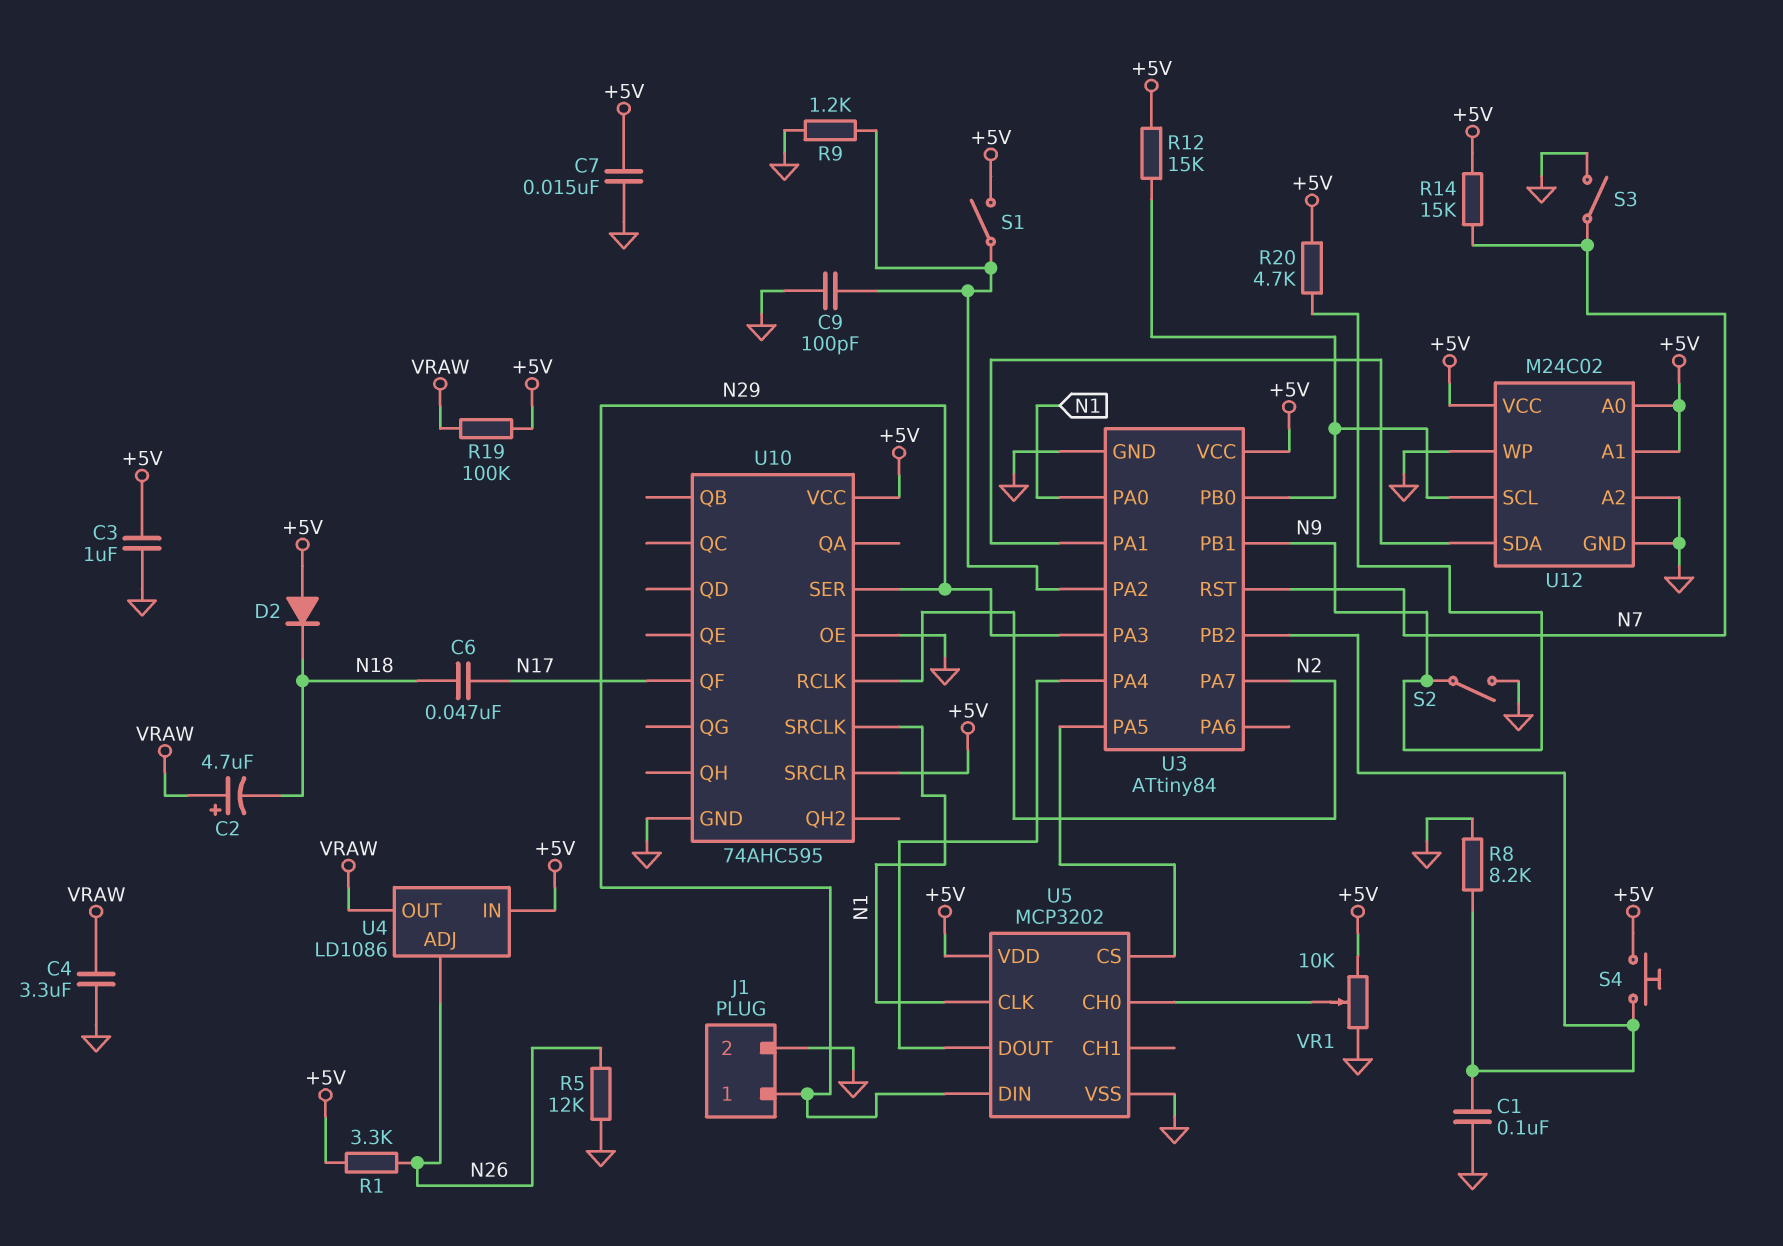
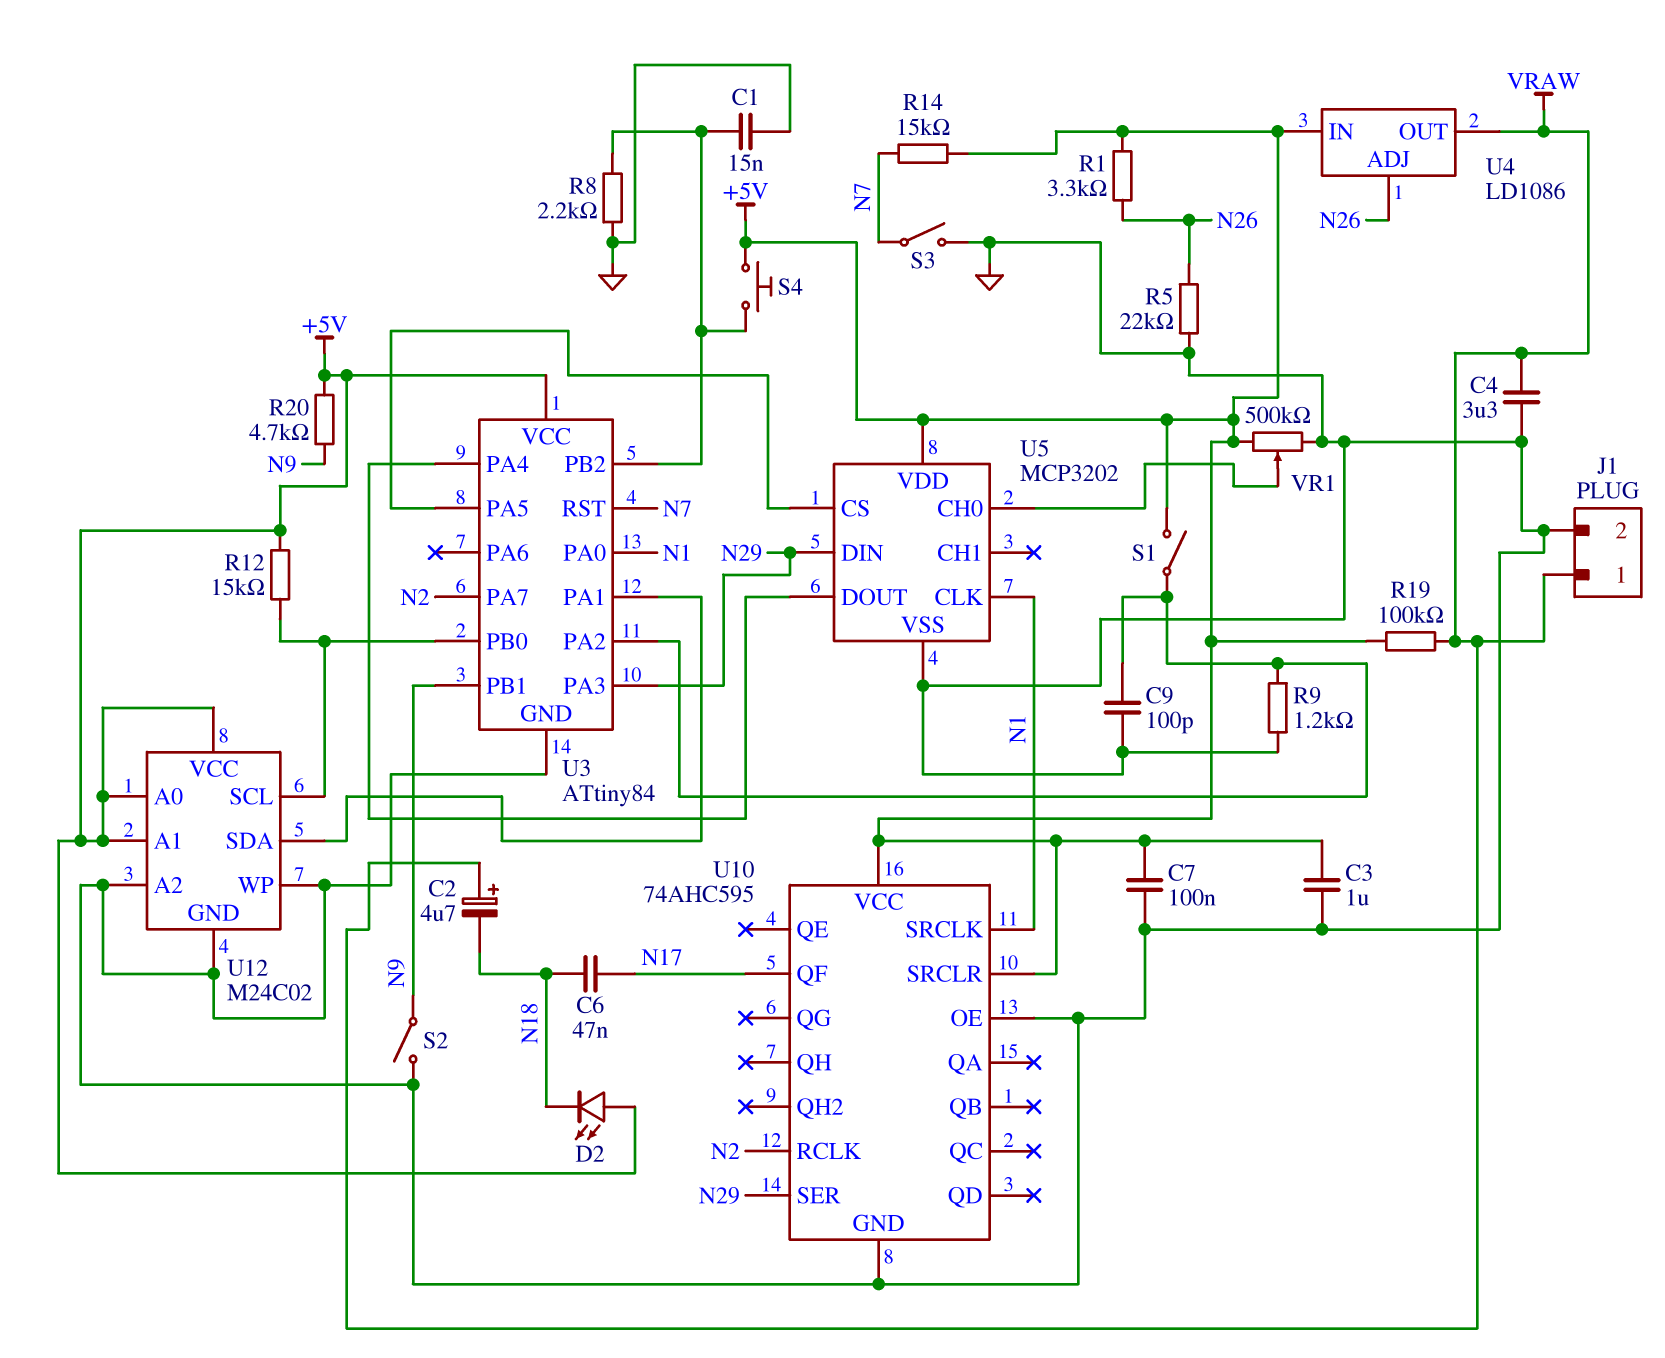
C1: 100nF (GND, U3/PB2) -> 15nF (GND, U3/PB2)
C7: 15nF (+5V, GND) -> 100nF (+5V, GND)
D2: diode (A +5V, K N18) -> LED (A +5V, K N18)
J1 pin 1: N29 -> VRAW
R5: 12k (GND, N26) -> 22k (GND, N26)
R8: 8.2k (GND, U3/PB2) -> 2.2k (GND, U3/PB2)
VR1: 10k (+5V, GND, wiper U5/CH0) -> 500k (+5V, GND, wiper U5/CH0)

